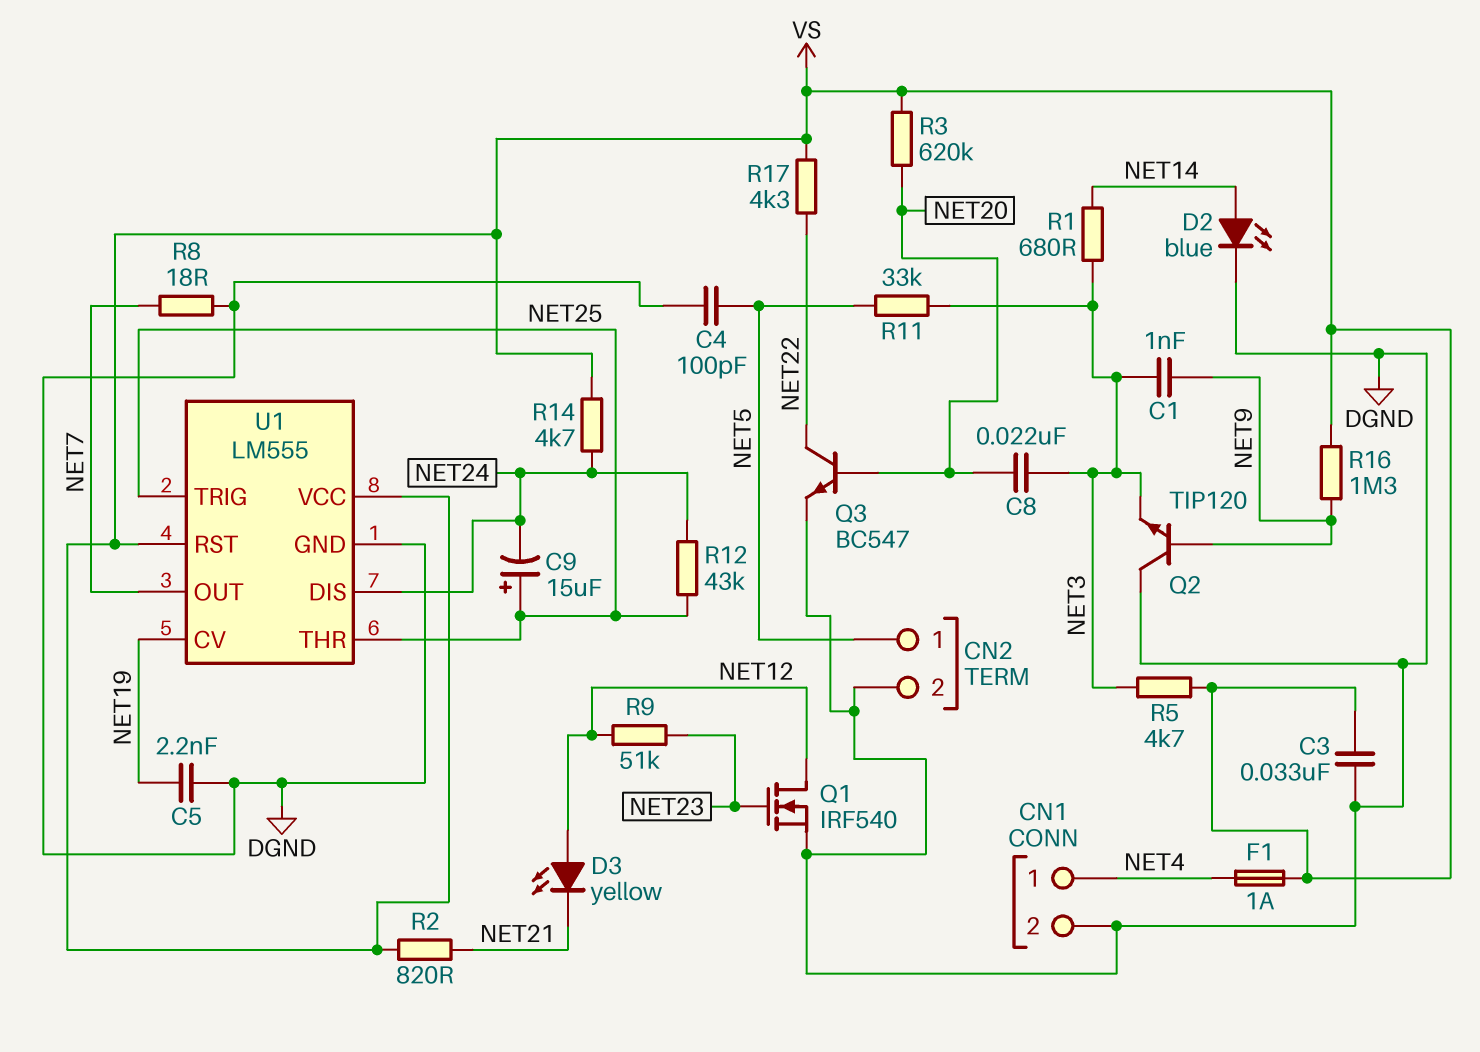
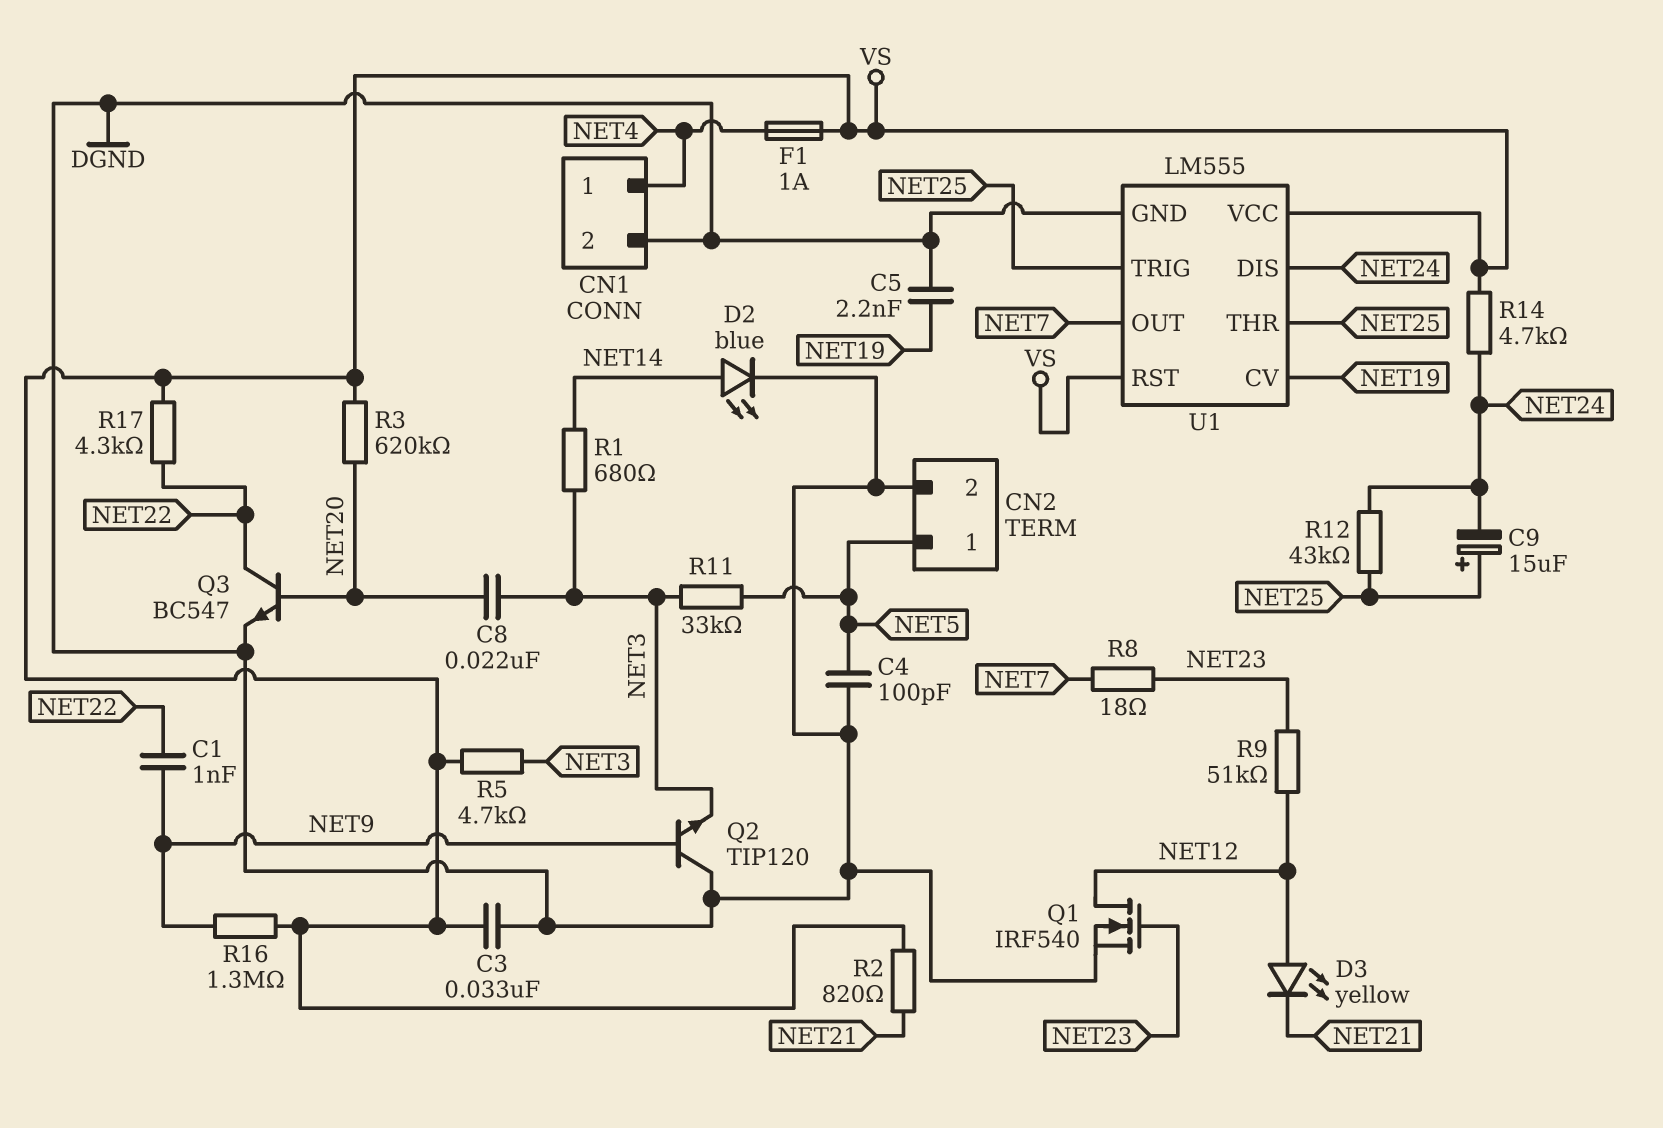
C1: 1nF (NET3, NET9) -> 1nF (NET9, NET22)
R8: 18 (DGND, NET7) -> 18 (NET7, NET23)

